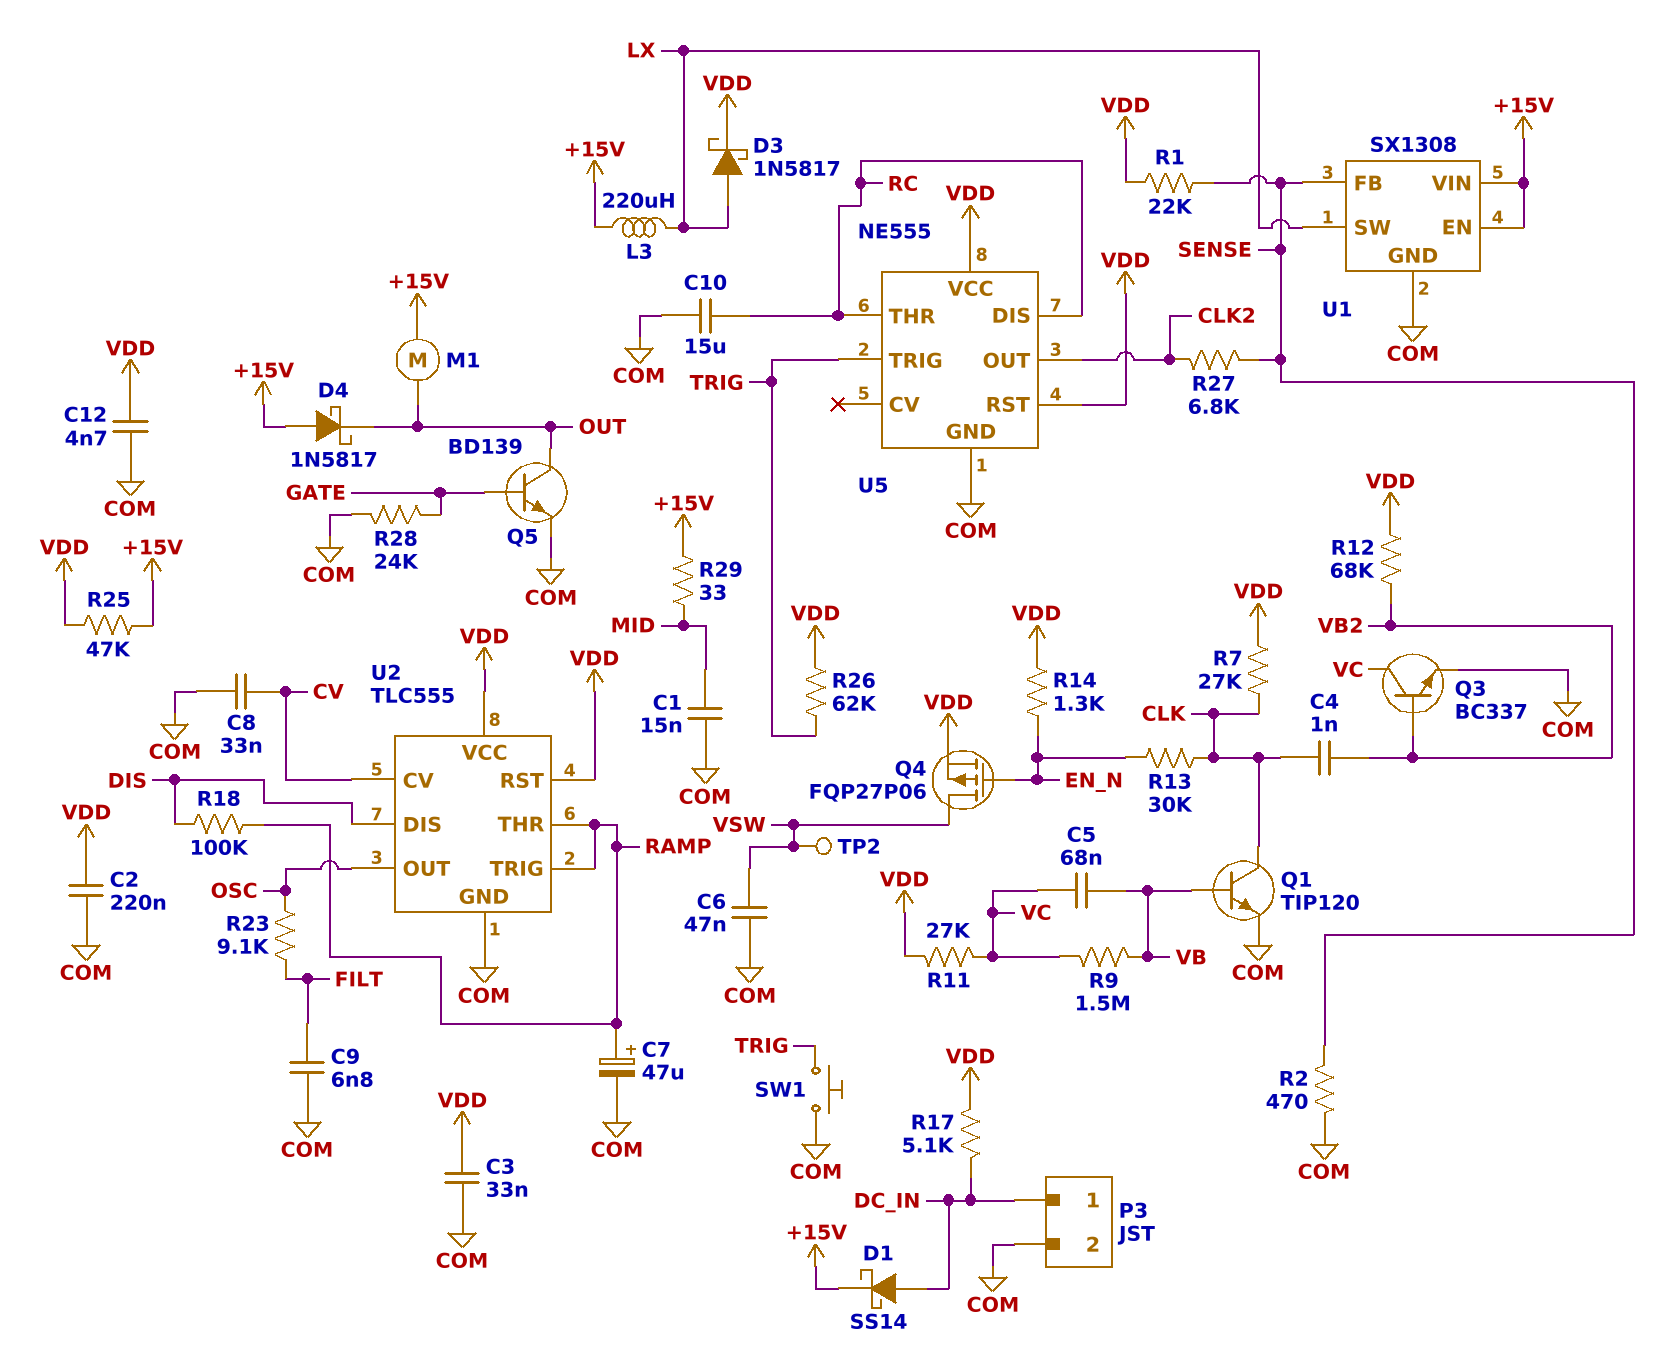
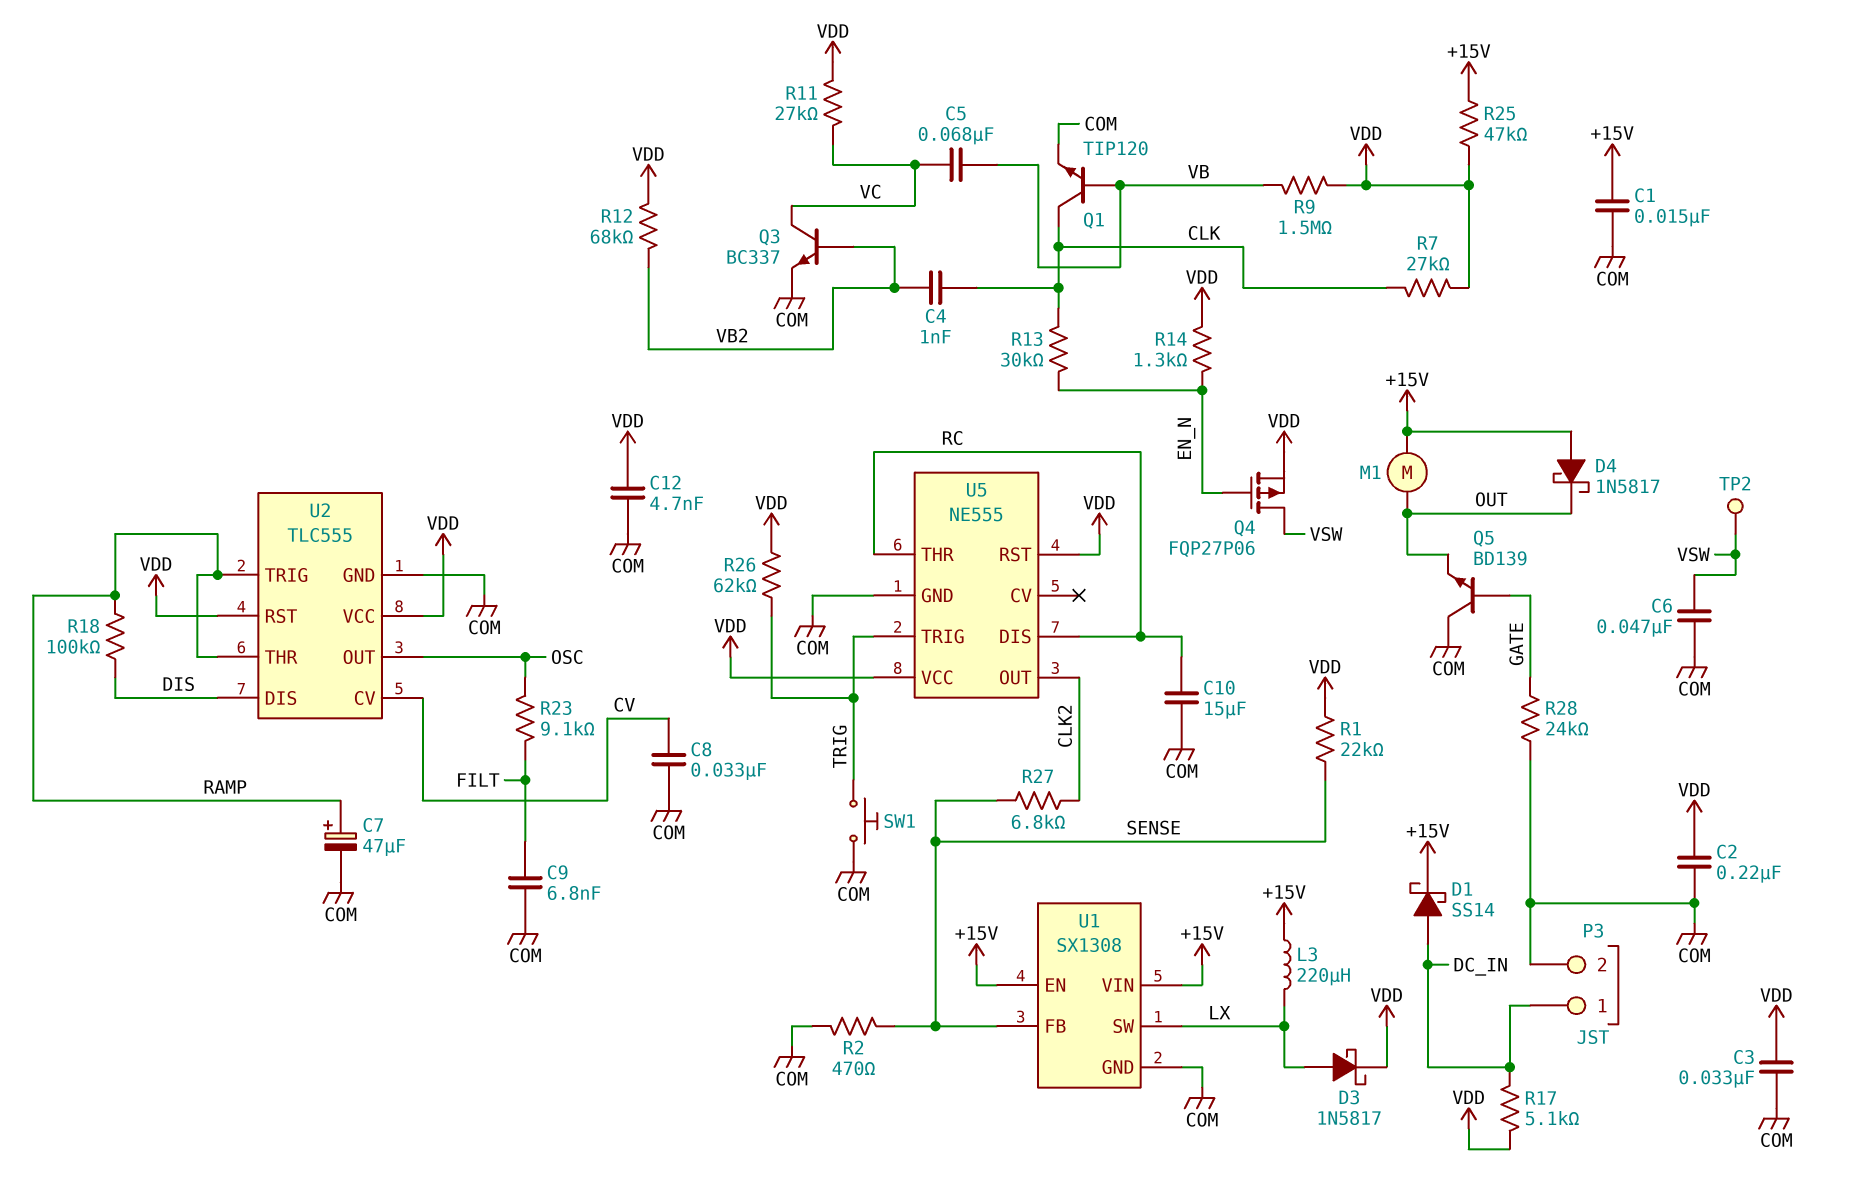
C1: 15nF (COM, MID) -> 15nF (+15V, COM)
Q5: NPN BD139 (B GATE, C OUT, E COM) -> NPN BD139 (B GATE, C COM, E OUT)
R9: 1.5M (VB, VC) -> 1.5M (VB, VDD)
R29: 33 (+15V, MID) -> none

